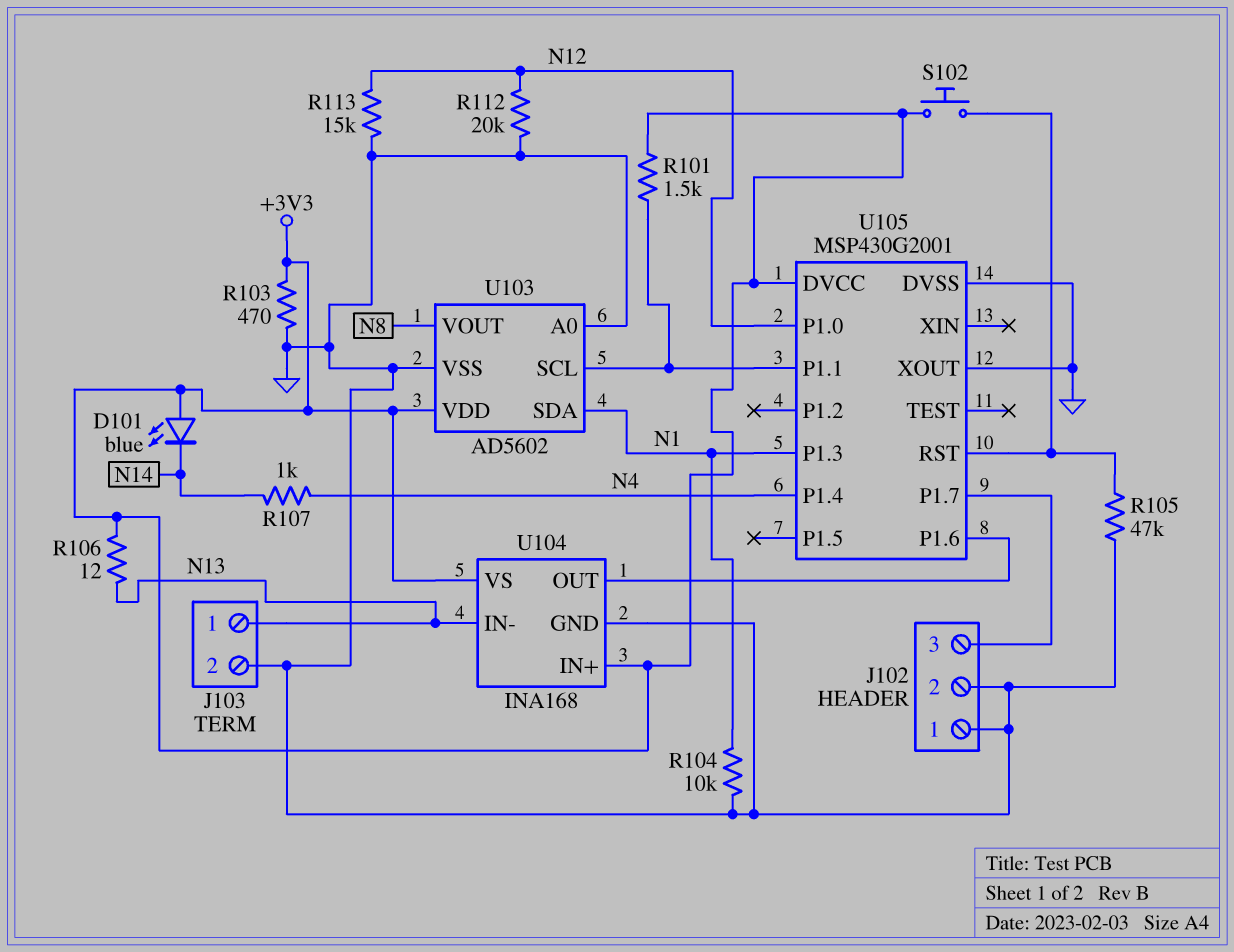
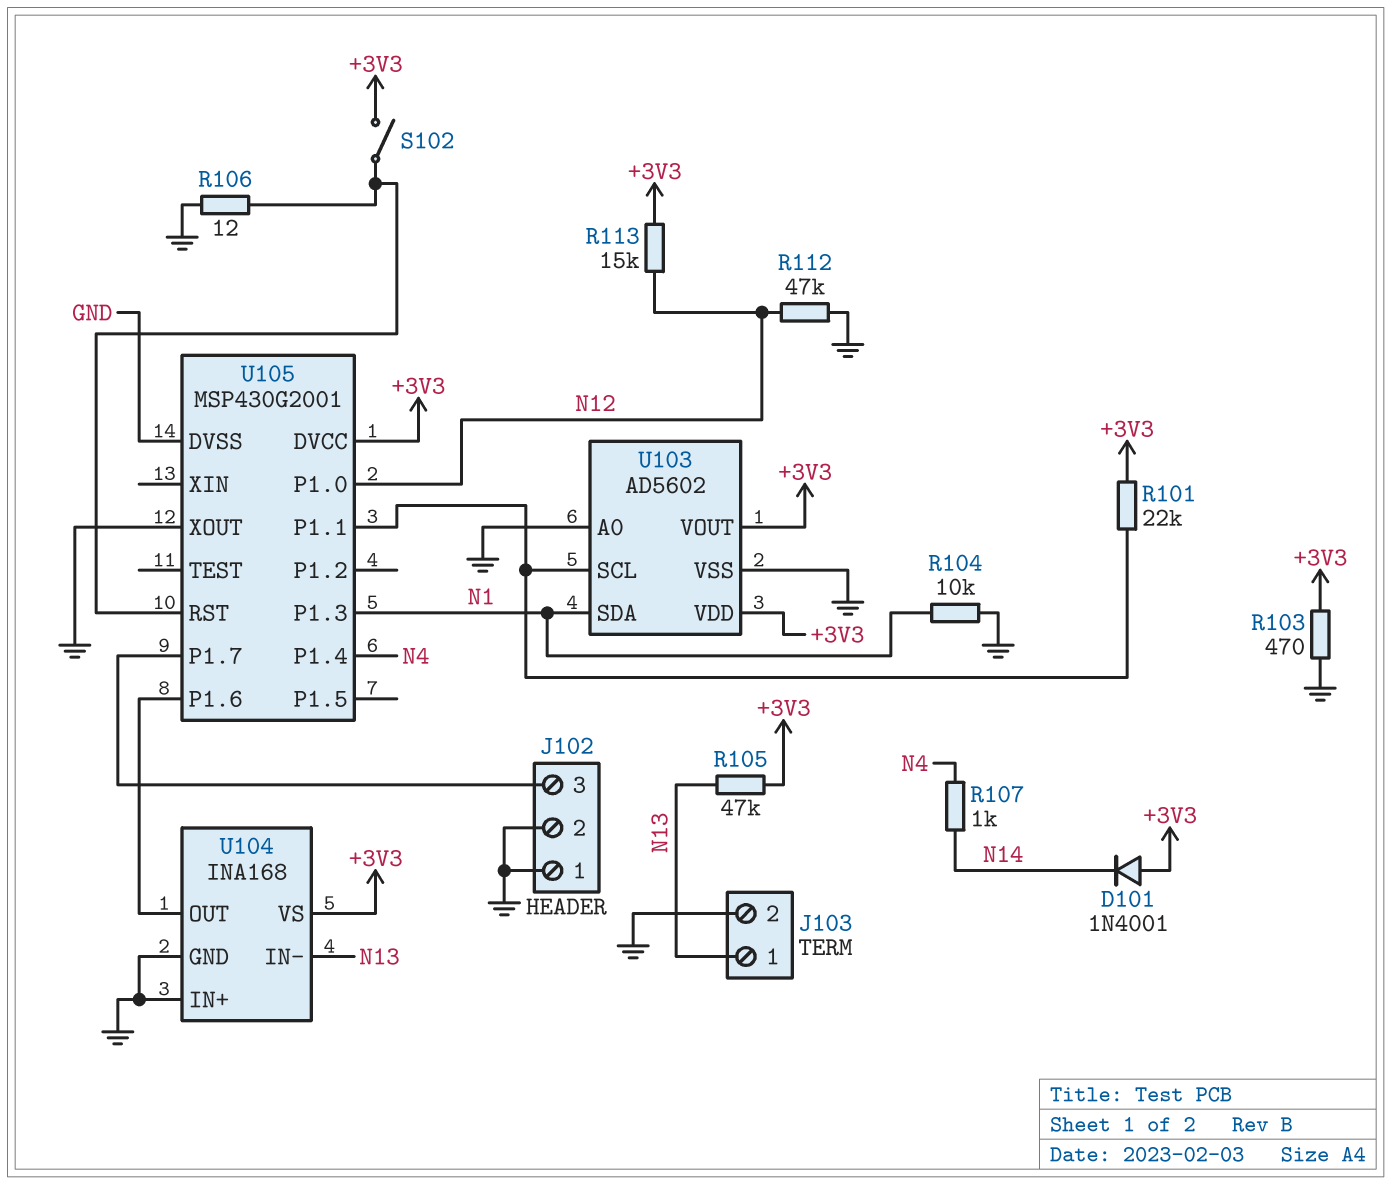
D101: LED blue (A +3V3, K N14) -> diode 1N4001 (A +3V3, K N14)
R101: 1.5k (+3V3, U103/SCL) -> 22k (+3V3, U103/SCL)
R105: 47k (GND, U105/RST) -> 47k (+3V3, N13)
R106: 12 (+3V3, N13) -> 12 (GND, U105/RST)
R112: 20k (GND, N12) -> 47k (GND, N12)
R113: 15k (GND, N12) -> 15k (+3V3, N12)
S102: button (+3V3, U105/RST) -> switch (+3V3, U105/RST)
U103 pin VOUT: N8 -> +3V3
U104 pin IN+: +3V3 -> GND

